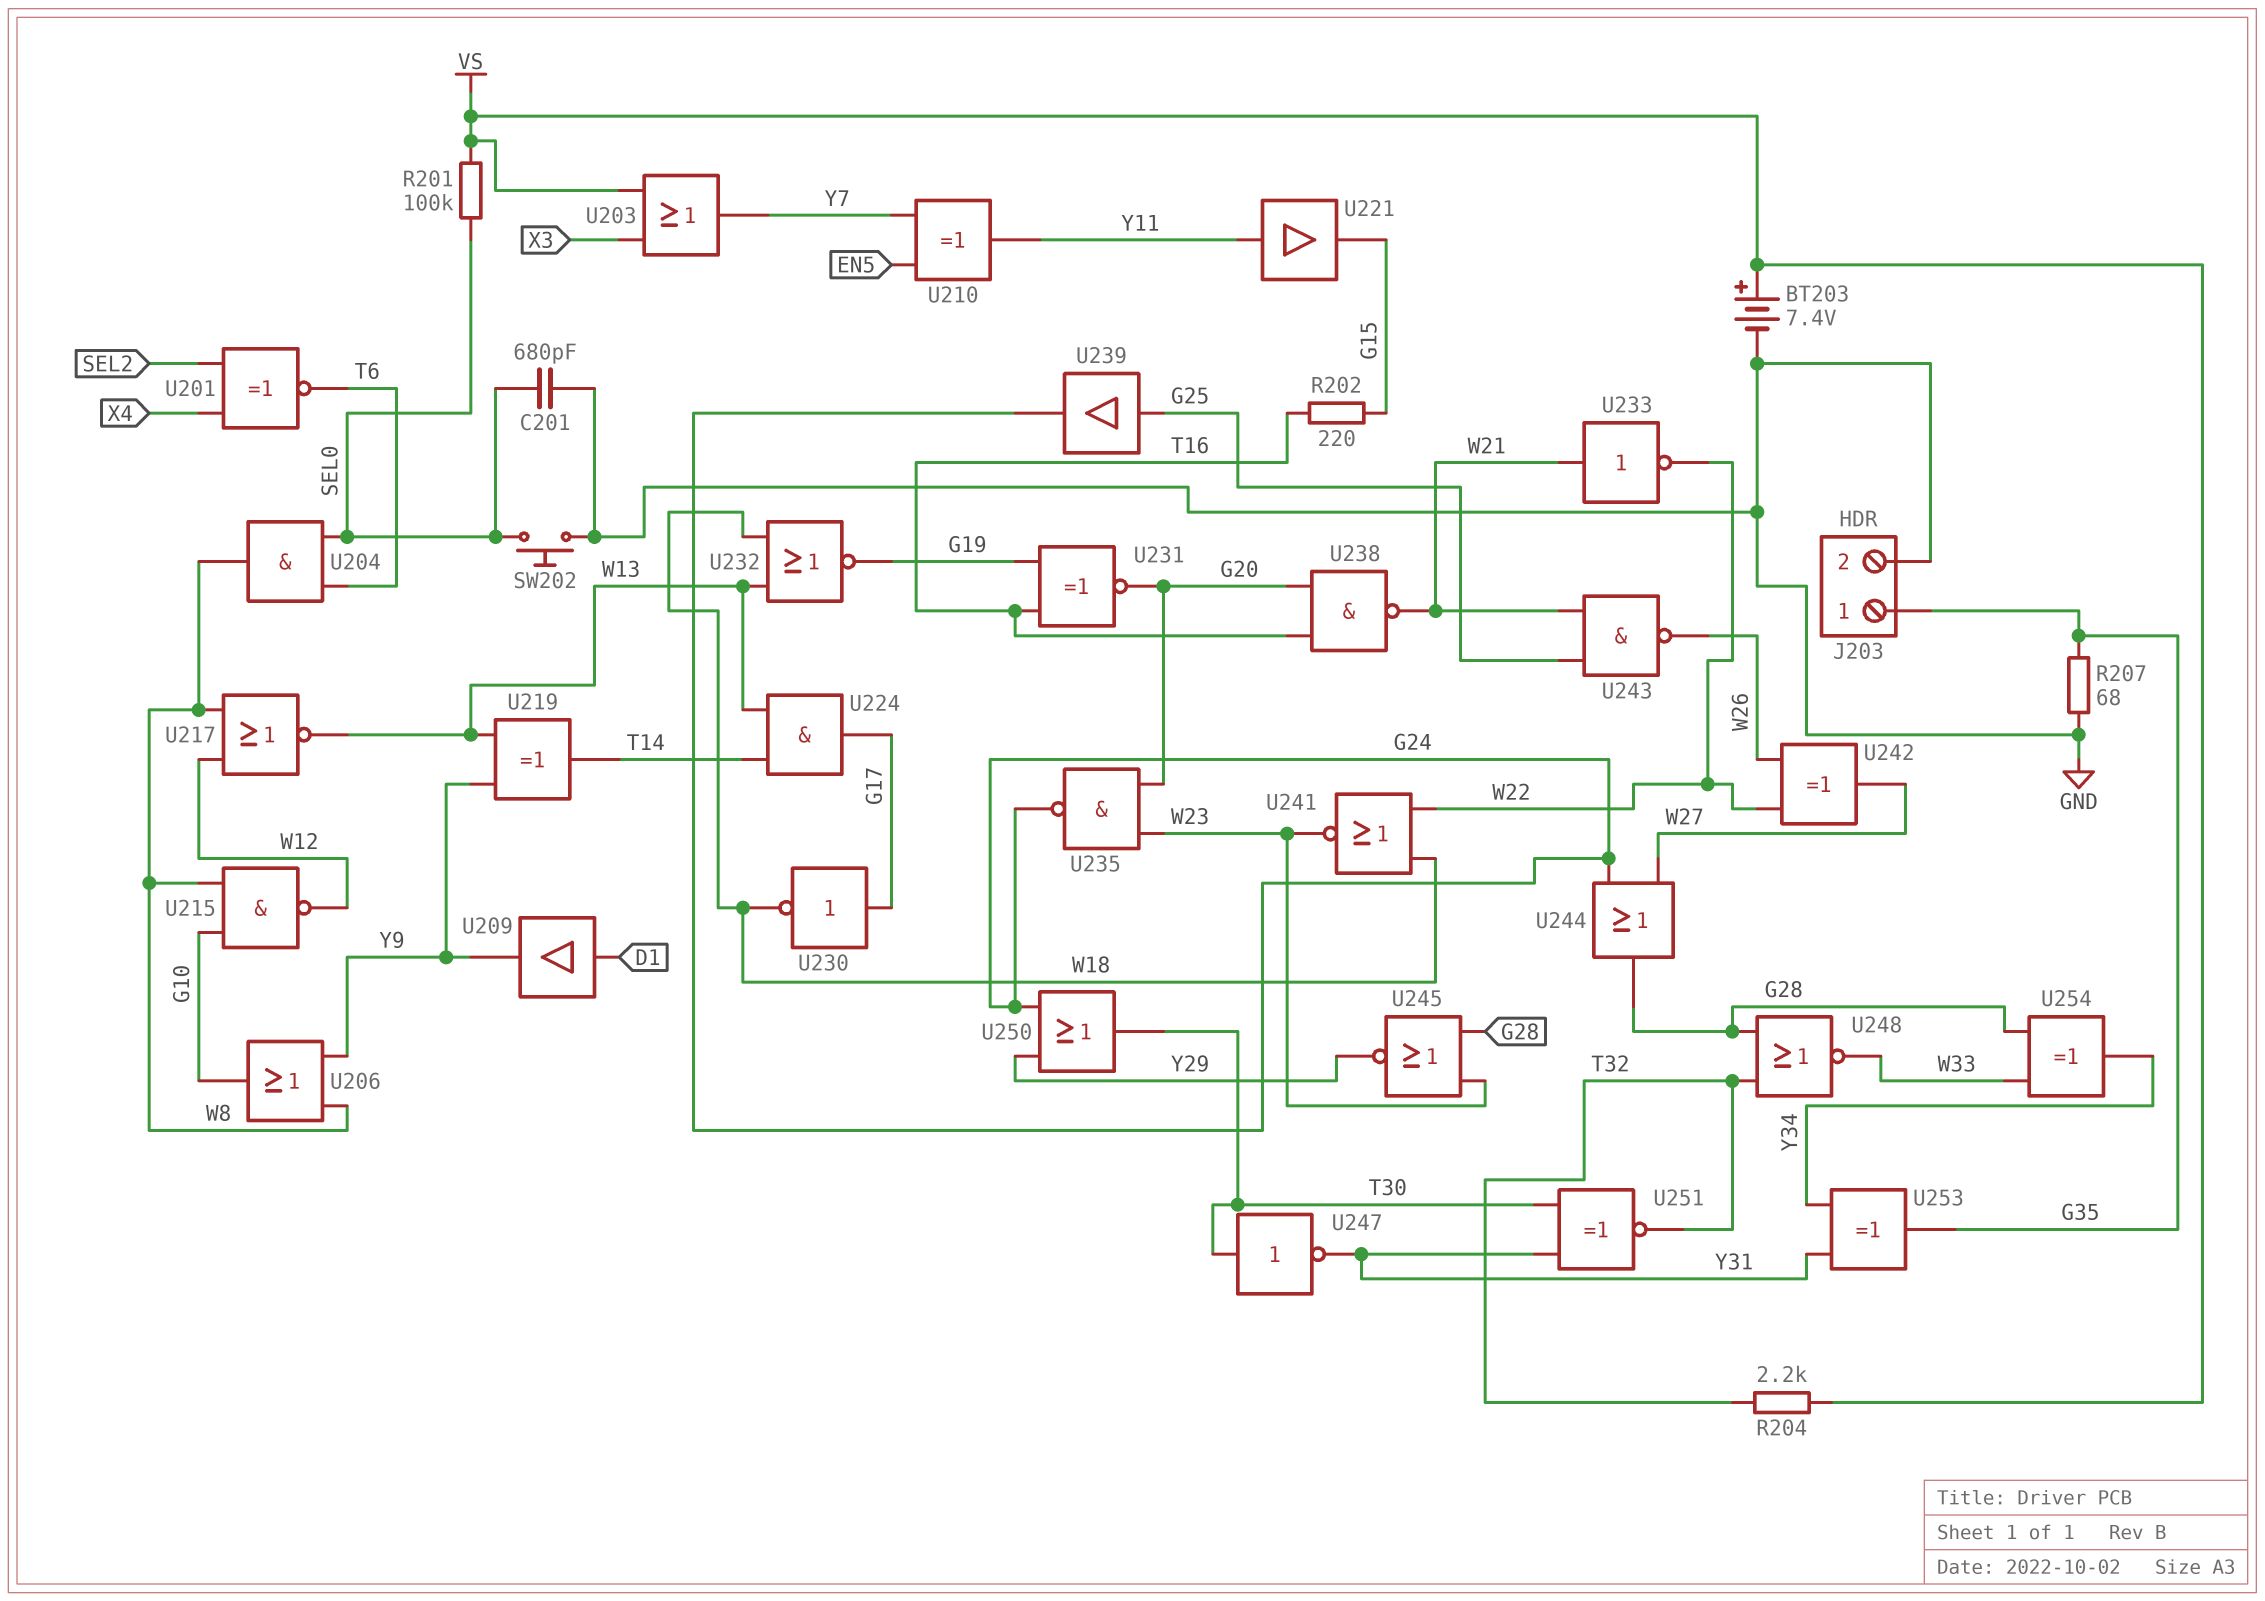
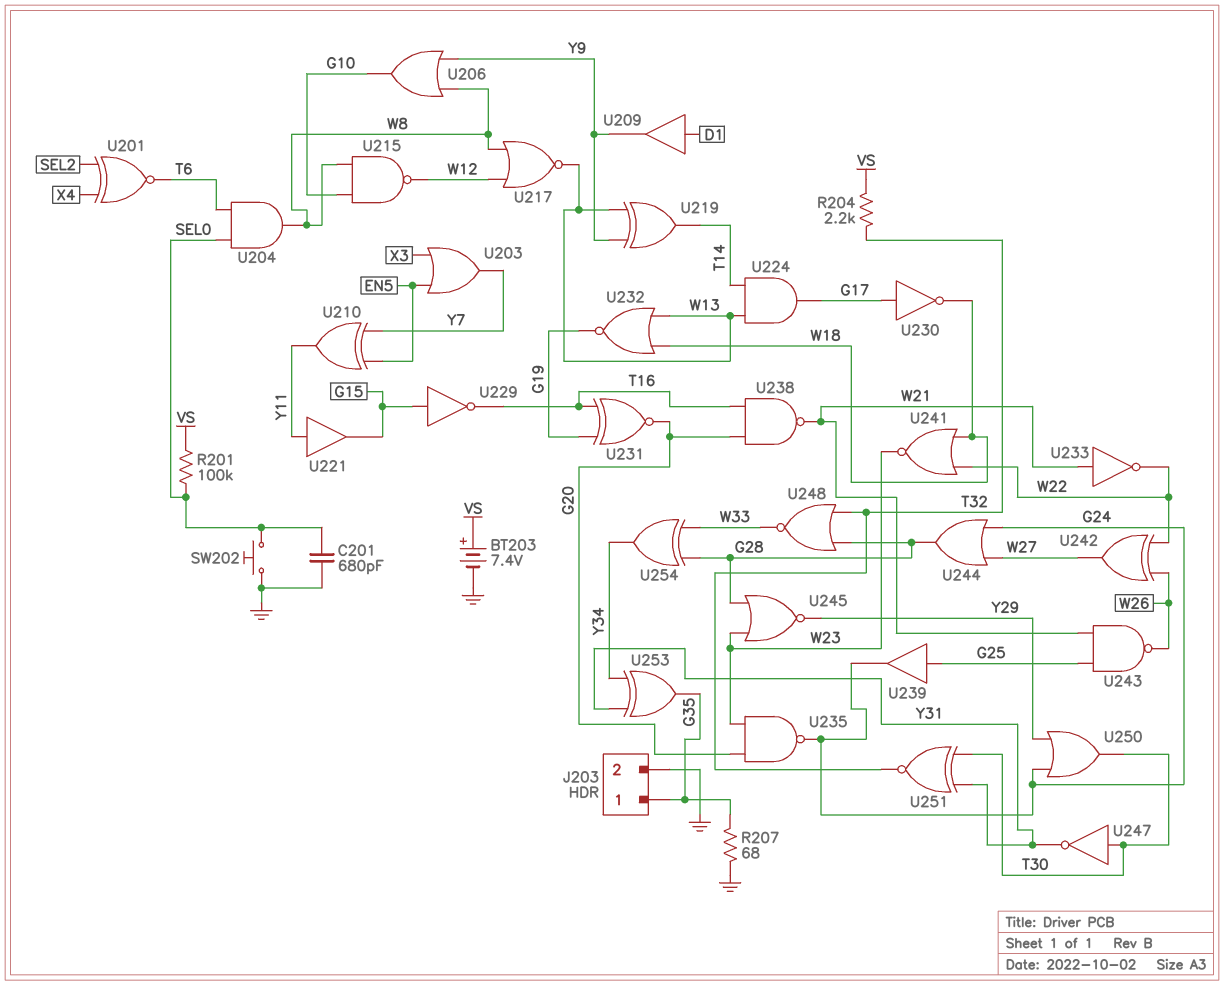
R202: 220 (G15, T16) -> none
U203: OR (in VS, in X3, out Y7) -> OR (in EN5, in X3, out Y7)
U229: none -> NOT (in G15, out T16)

